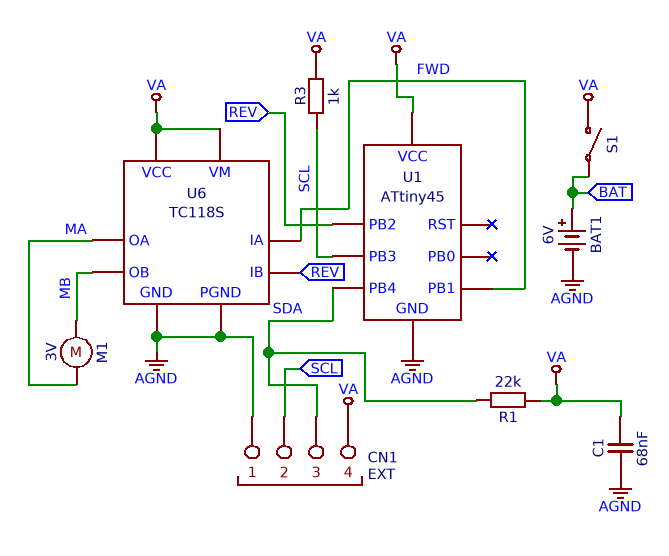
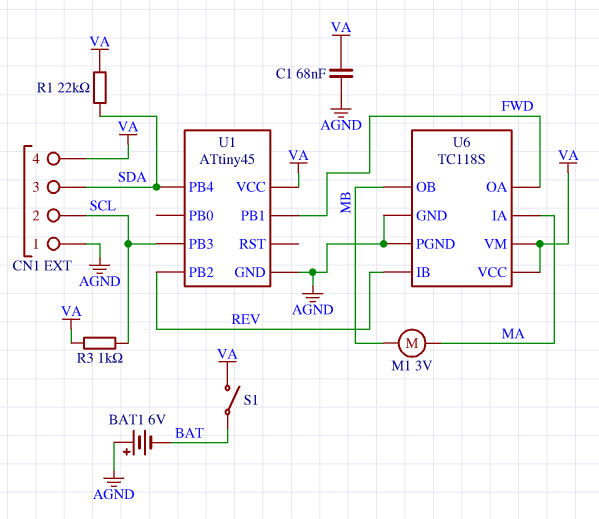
BAT1: 6V (plus BAT, minus AGND) -> 6V (plus AGND, minus BAT)
U6 pin IA: FWD -> MA
U6 pin OA: MA -> FWD

